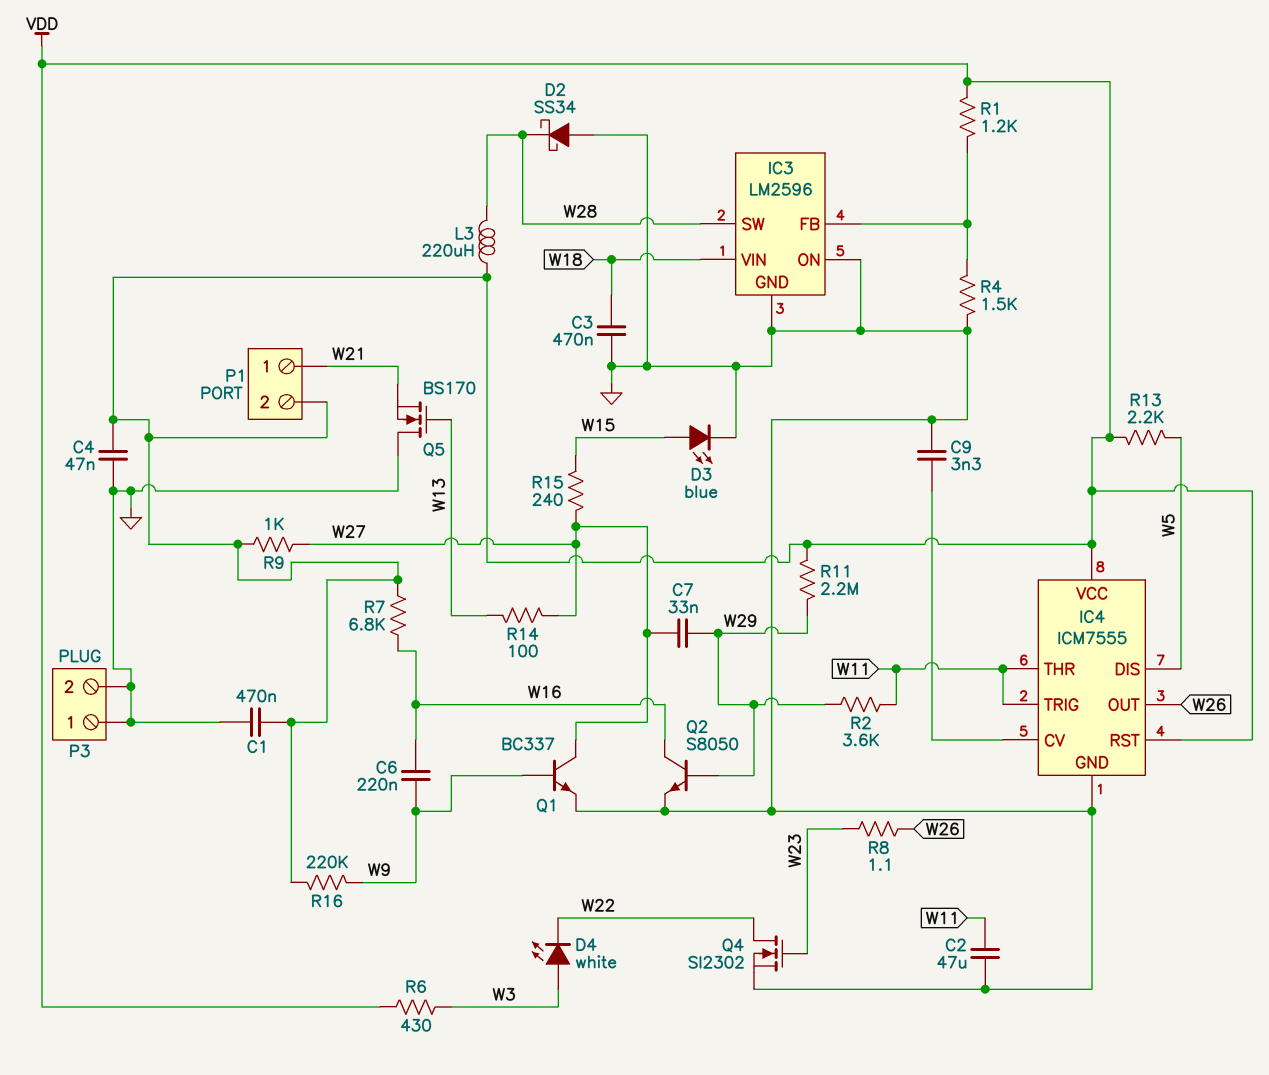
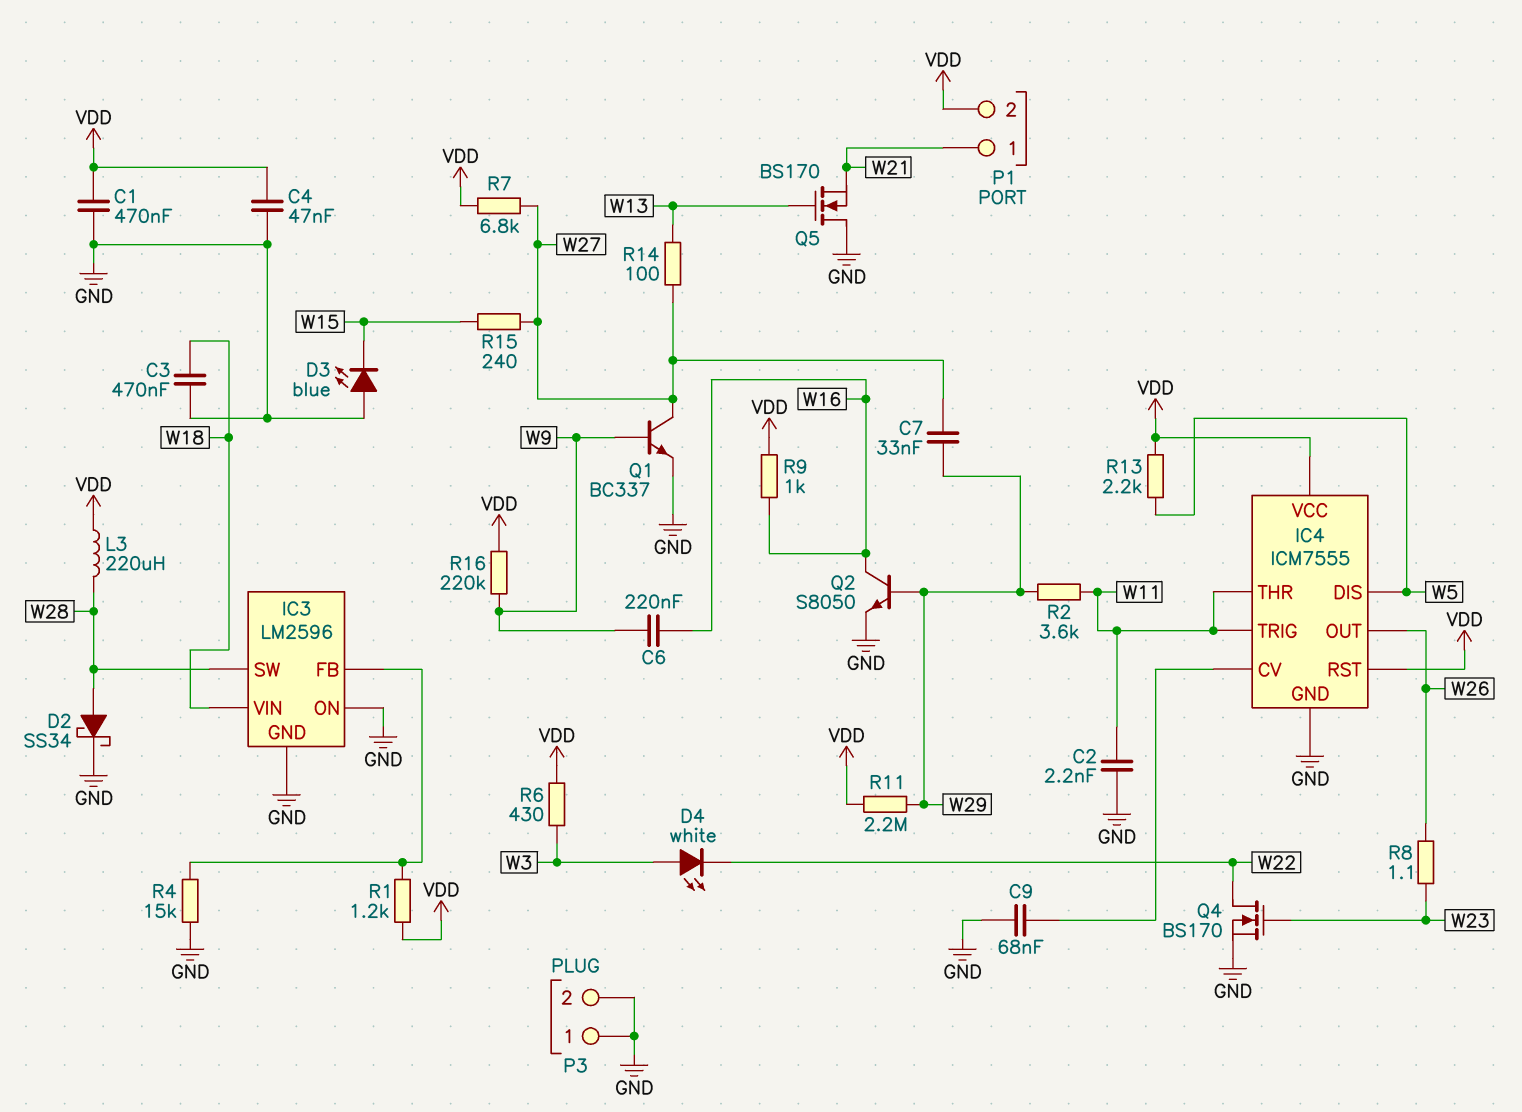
C2: 47uF (GND, W11) -> 2.2nF (GND, W11)
C9: 3.3nF (GND, IC4/CV) -> 68nF (GND, IC4/CV)
D2: schottky SS34 (A GND, K W28) -> schottky SS34 (A W28, K GND)
D3: LED blue (A W15, K GND) -> LED blue (A GND, K W15)
Q4: NMOS SI2302 (G W23, D W22, S GND) -> NMOS BS170 (G W23, D W22, S GND)
R4: 1.5k (GND, IC3/FB) -> 15k (GND, IC3/FB)
R7: 6.8k (VDD, W16) -> 6.8k (VDD, W27)
R9: 1k (VDD, W27) -> 1k (VDD, W16)

